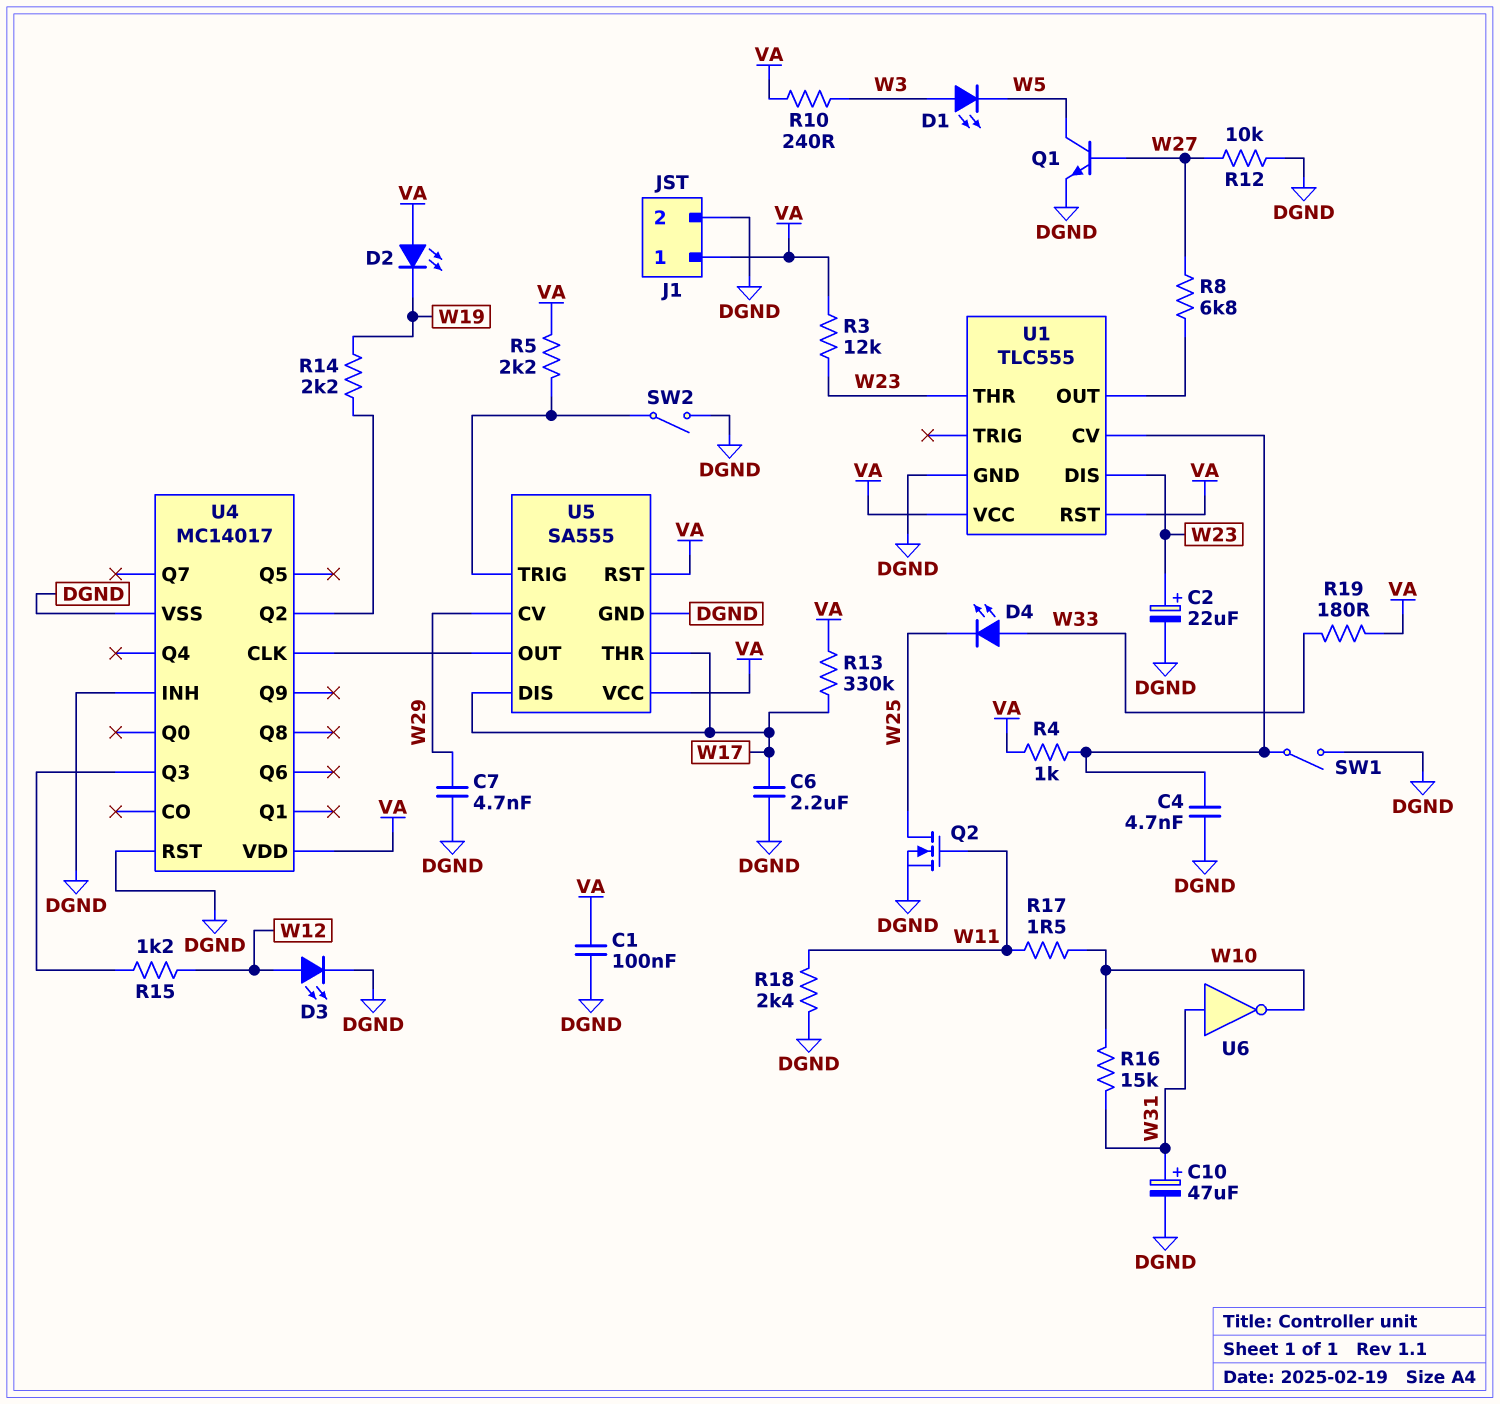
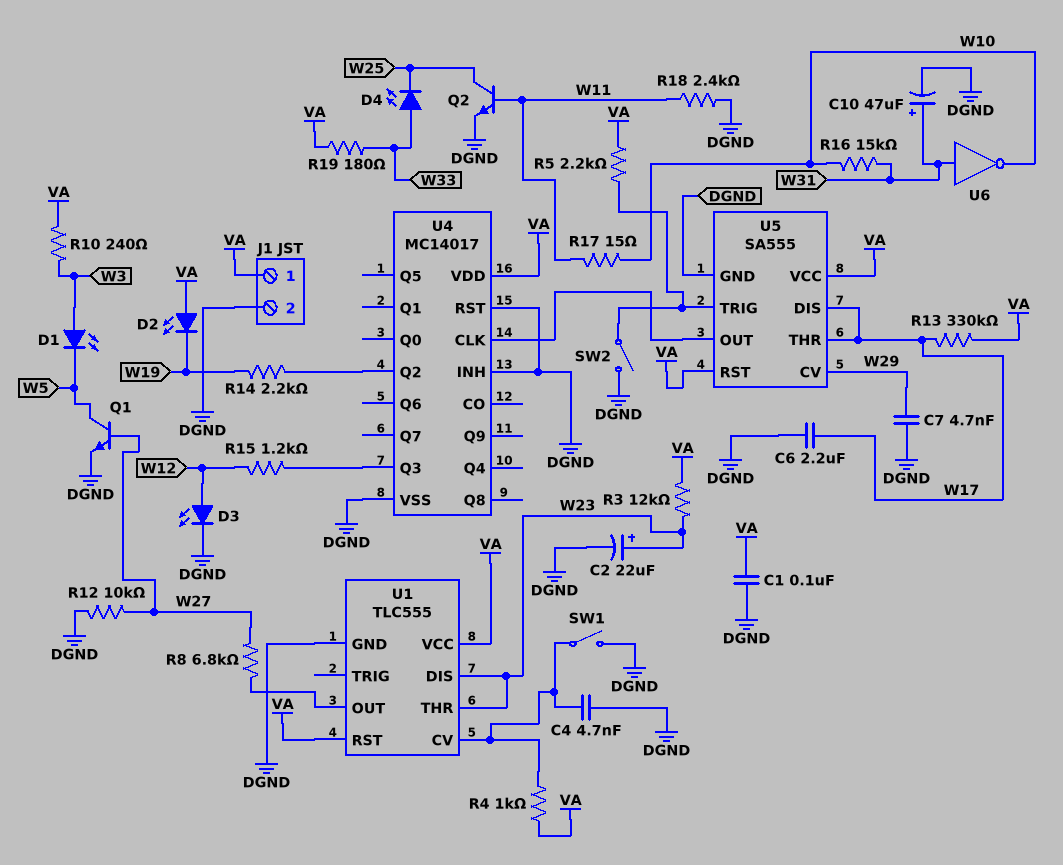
Q2: NMOS (G W11, D W25, S DGND) -> NPN (B W11, C W25, E DGND)
R17: 1.5 (W10, W11) -> 15 (W10, W11)

